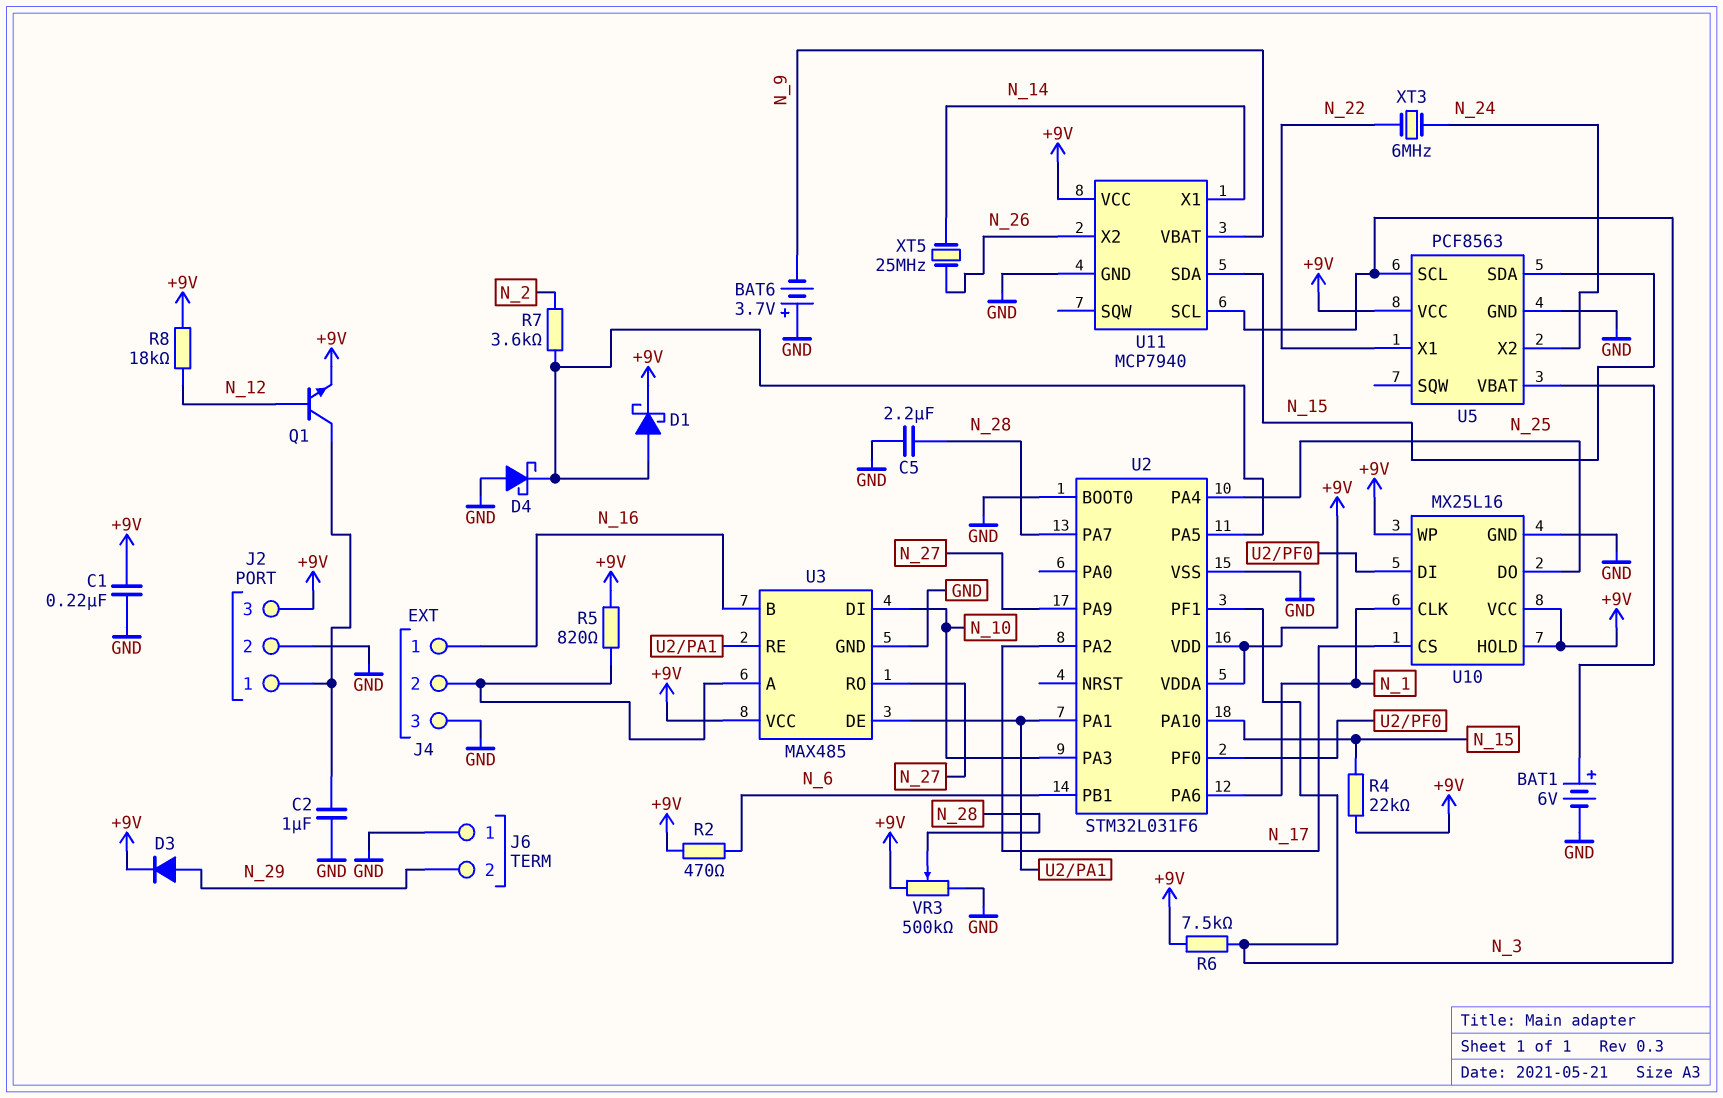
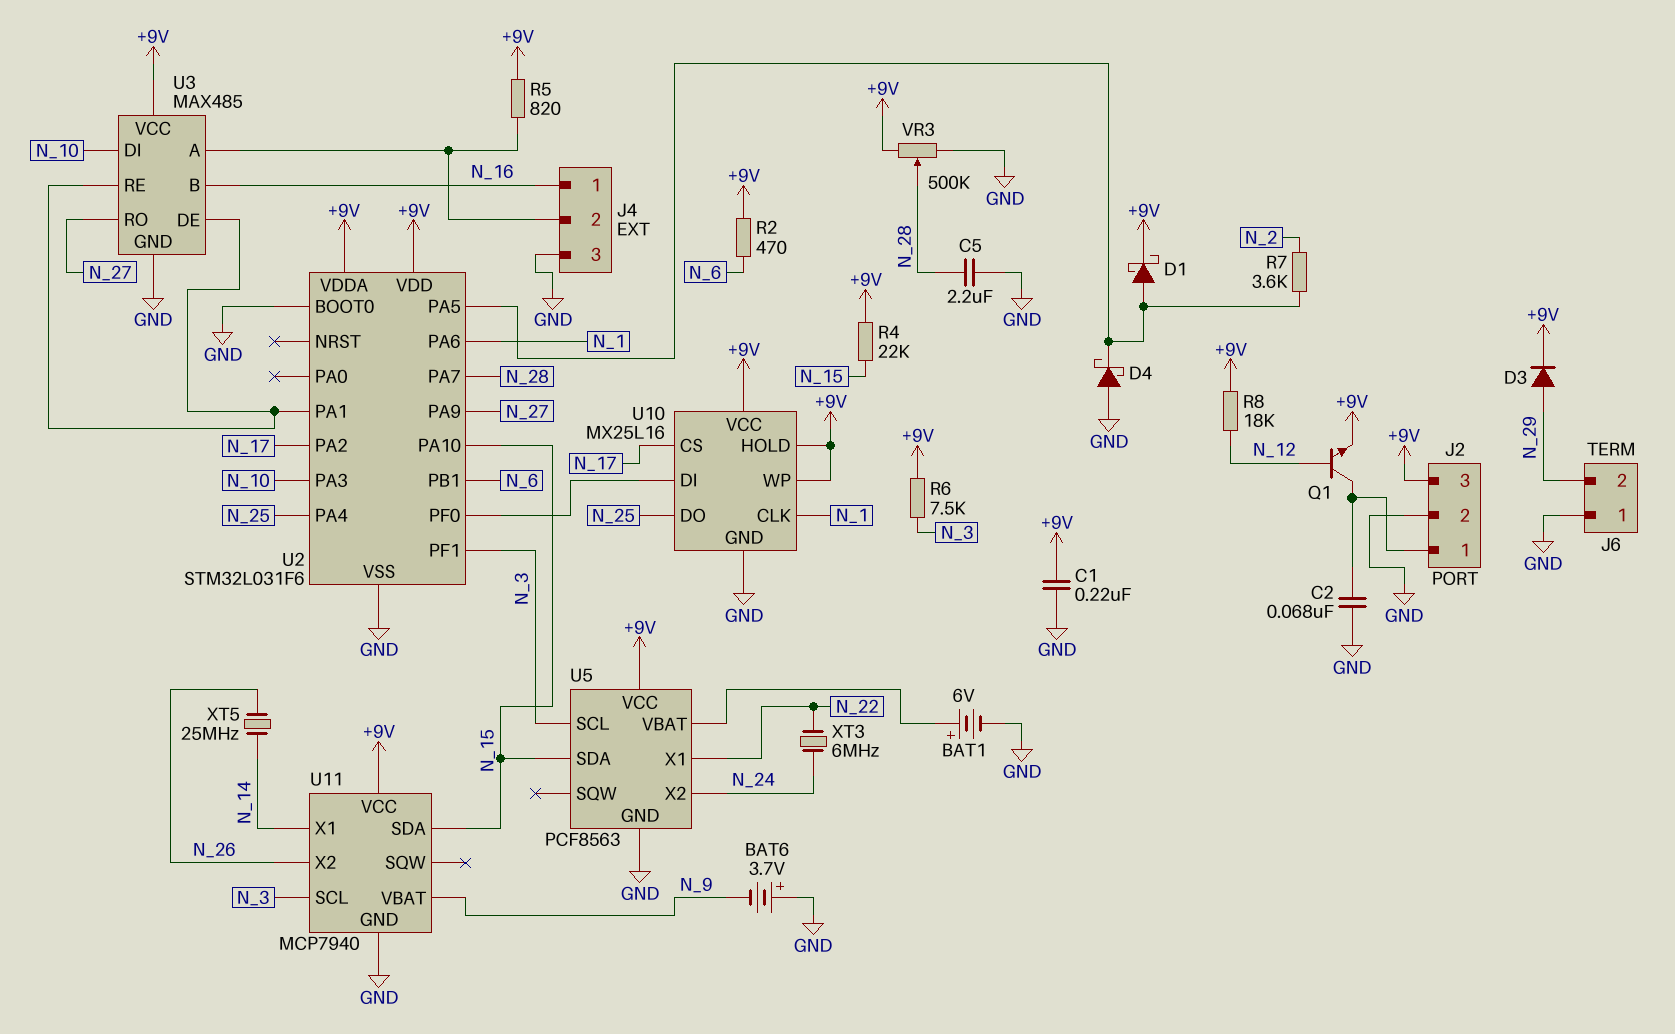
C2: 1uF (GND, J2/1) -> 68nF (GND, J2/1)

